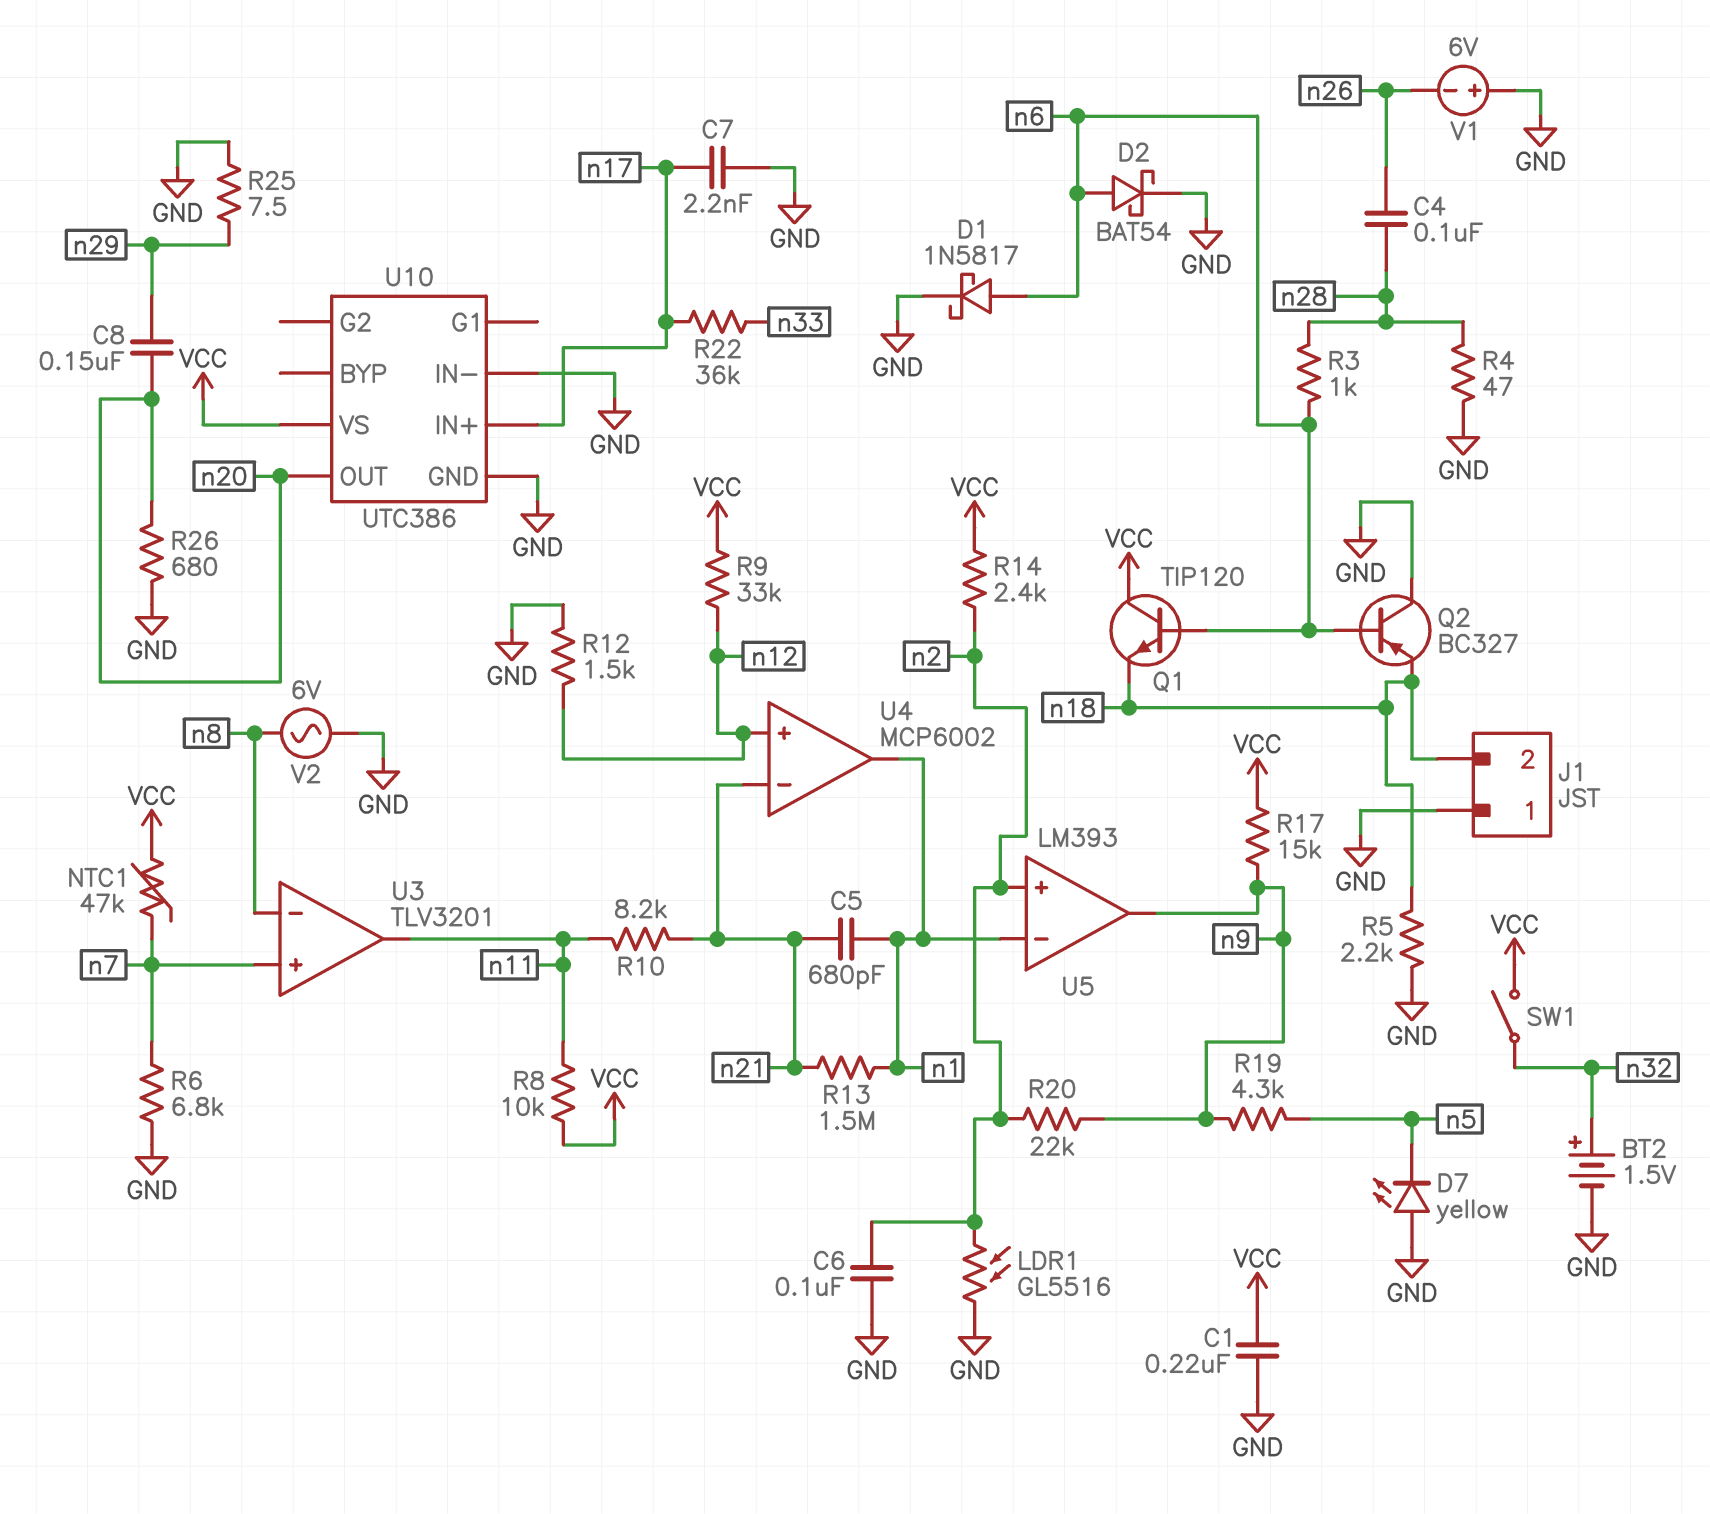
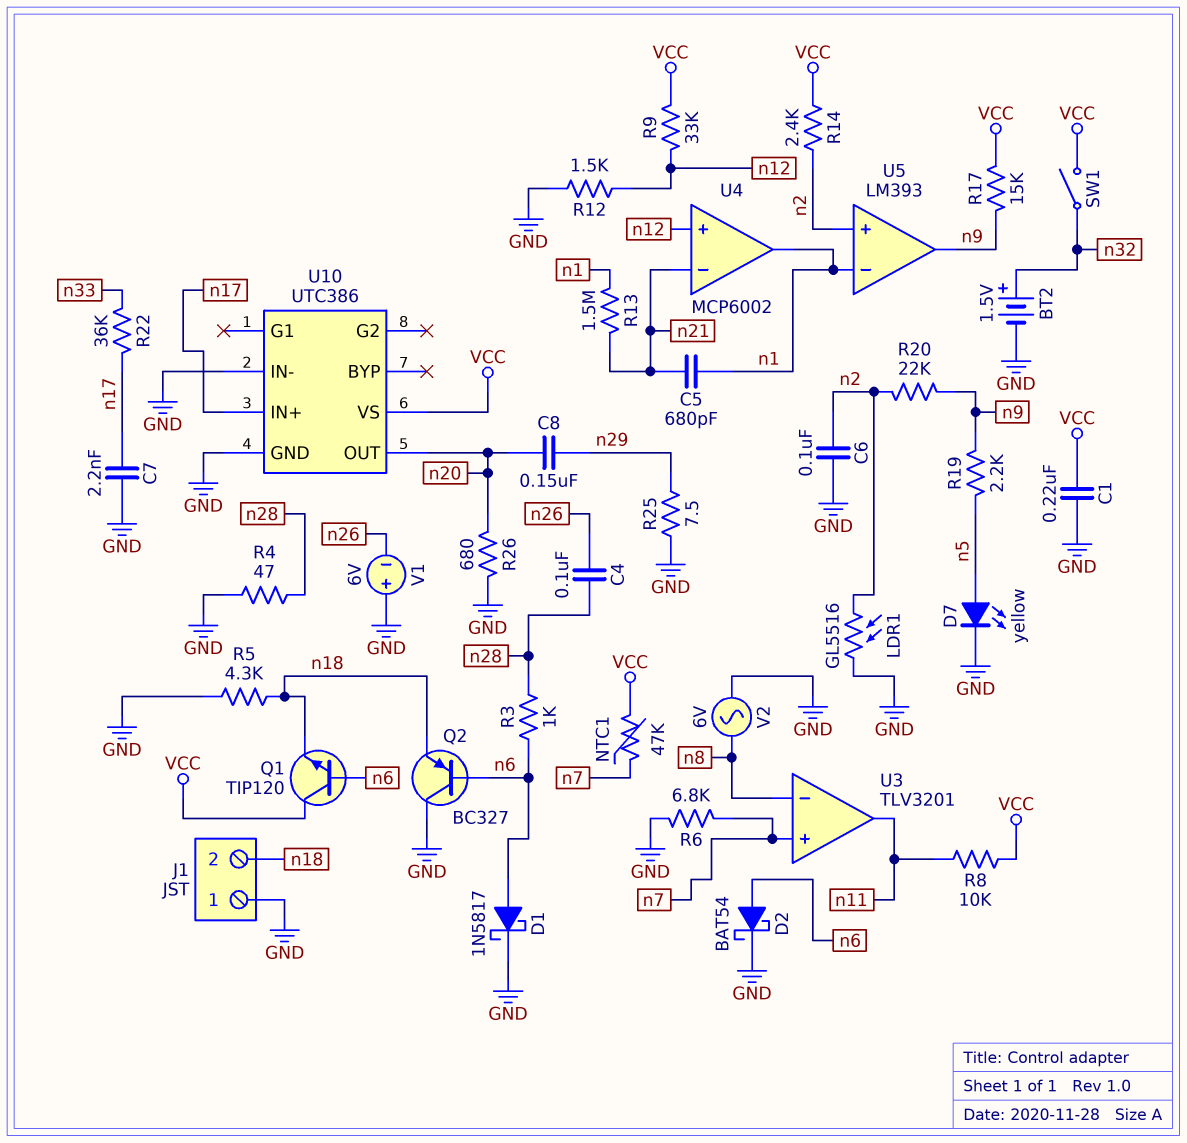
D7: LED yellow (A GND, K n5) -> LED yellow (A n5, K GND)
R5: 2.2k (GND, n18) -> 4.3k (GND, n18)
R10: 8.2k (n11, n21) -> none
R19: 4.3k (n5, n9) -> 2.2k (n5, n9)

